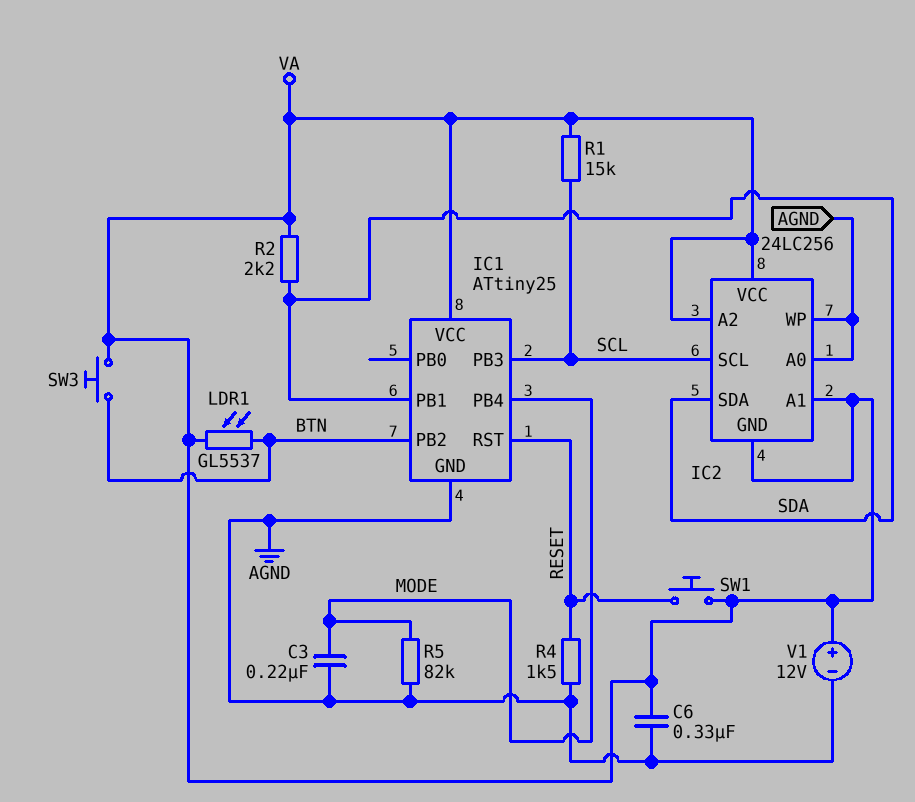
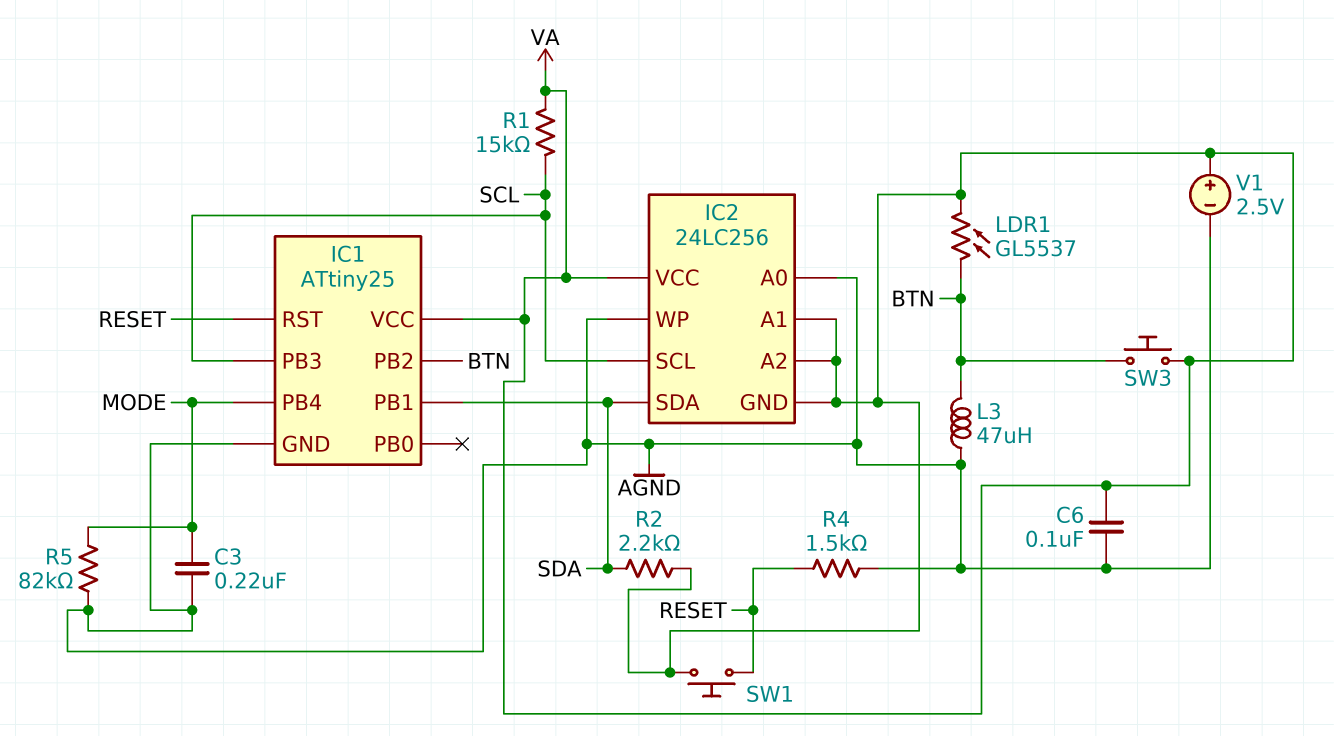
C6: 330nF (AGND, VA) -> 100nF (AGND, VA)
L3: none -> 47uH (AGND, BTN)
V1: 12V (plus VA, minus AGND) -> 2.5V (plus VA, minus AGND)

